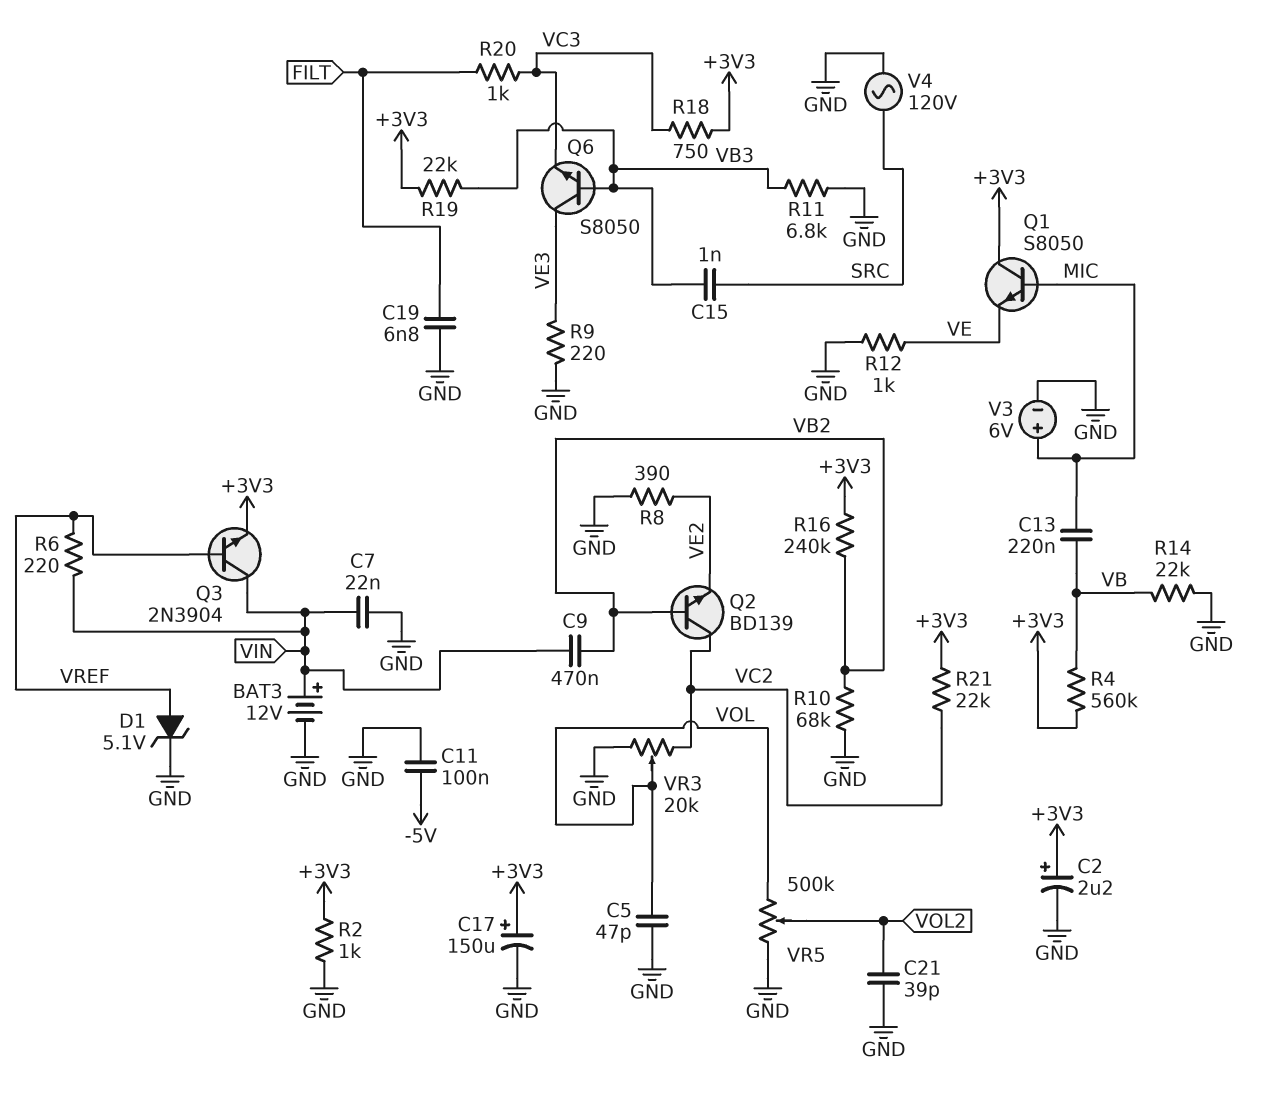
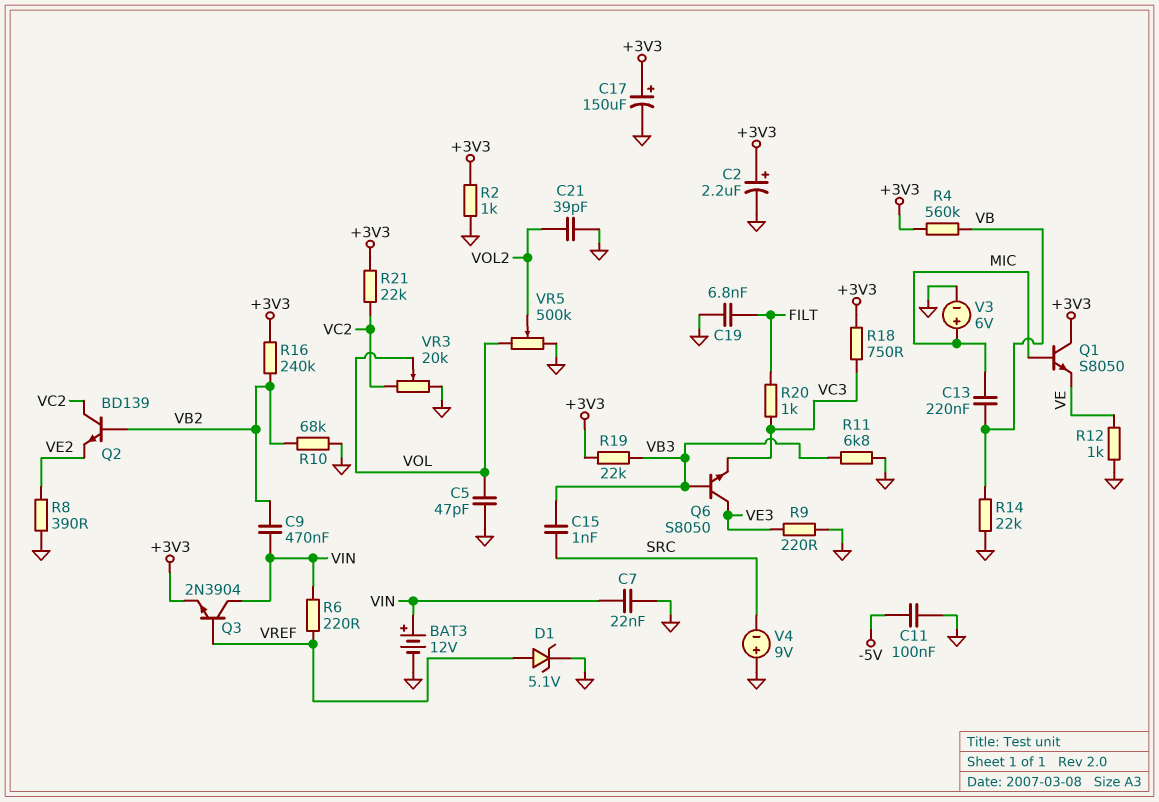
V4: AC 120V (GND, SRC) -> 9V (plus GND, minus SRC)

